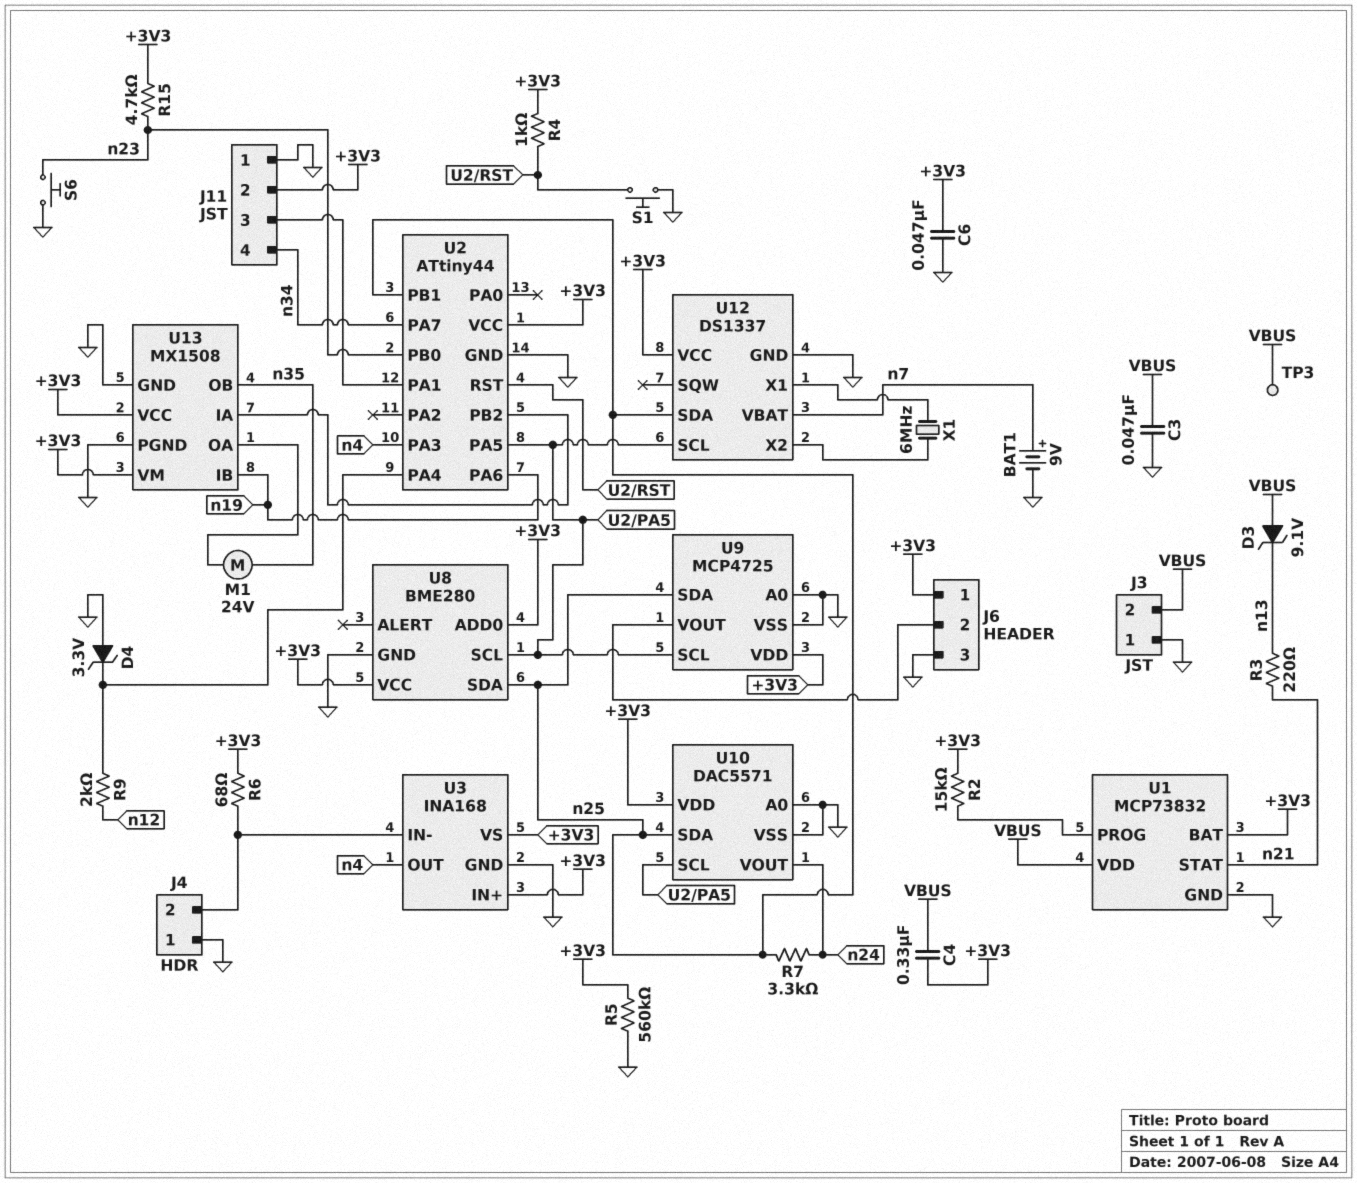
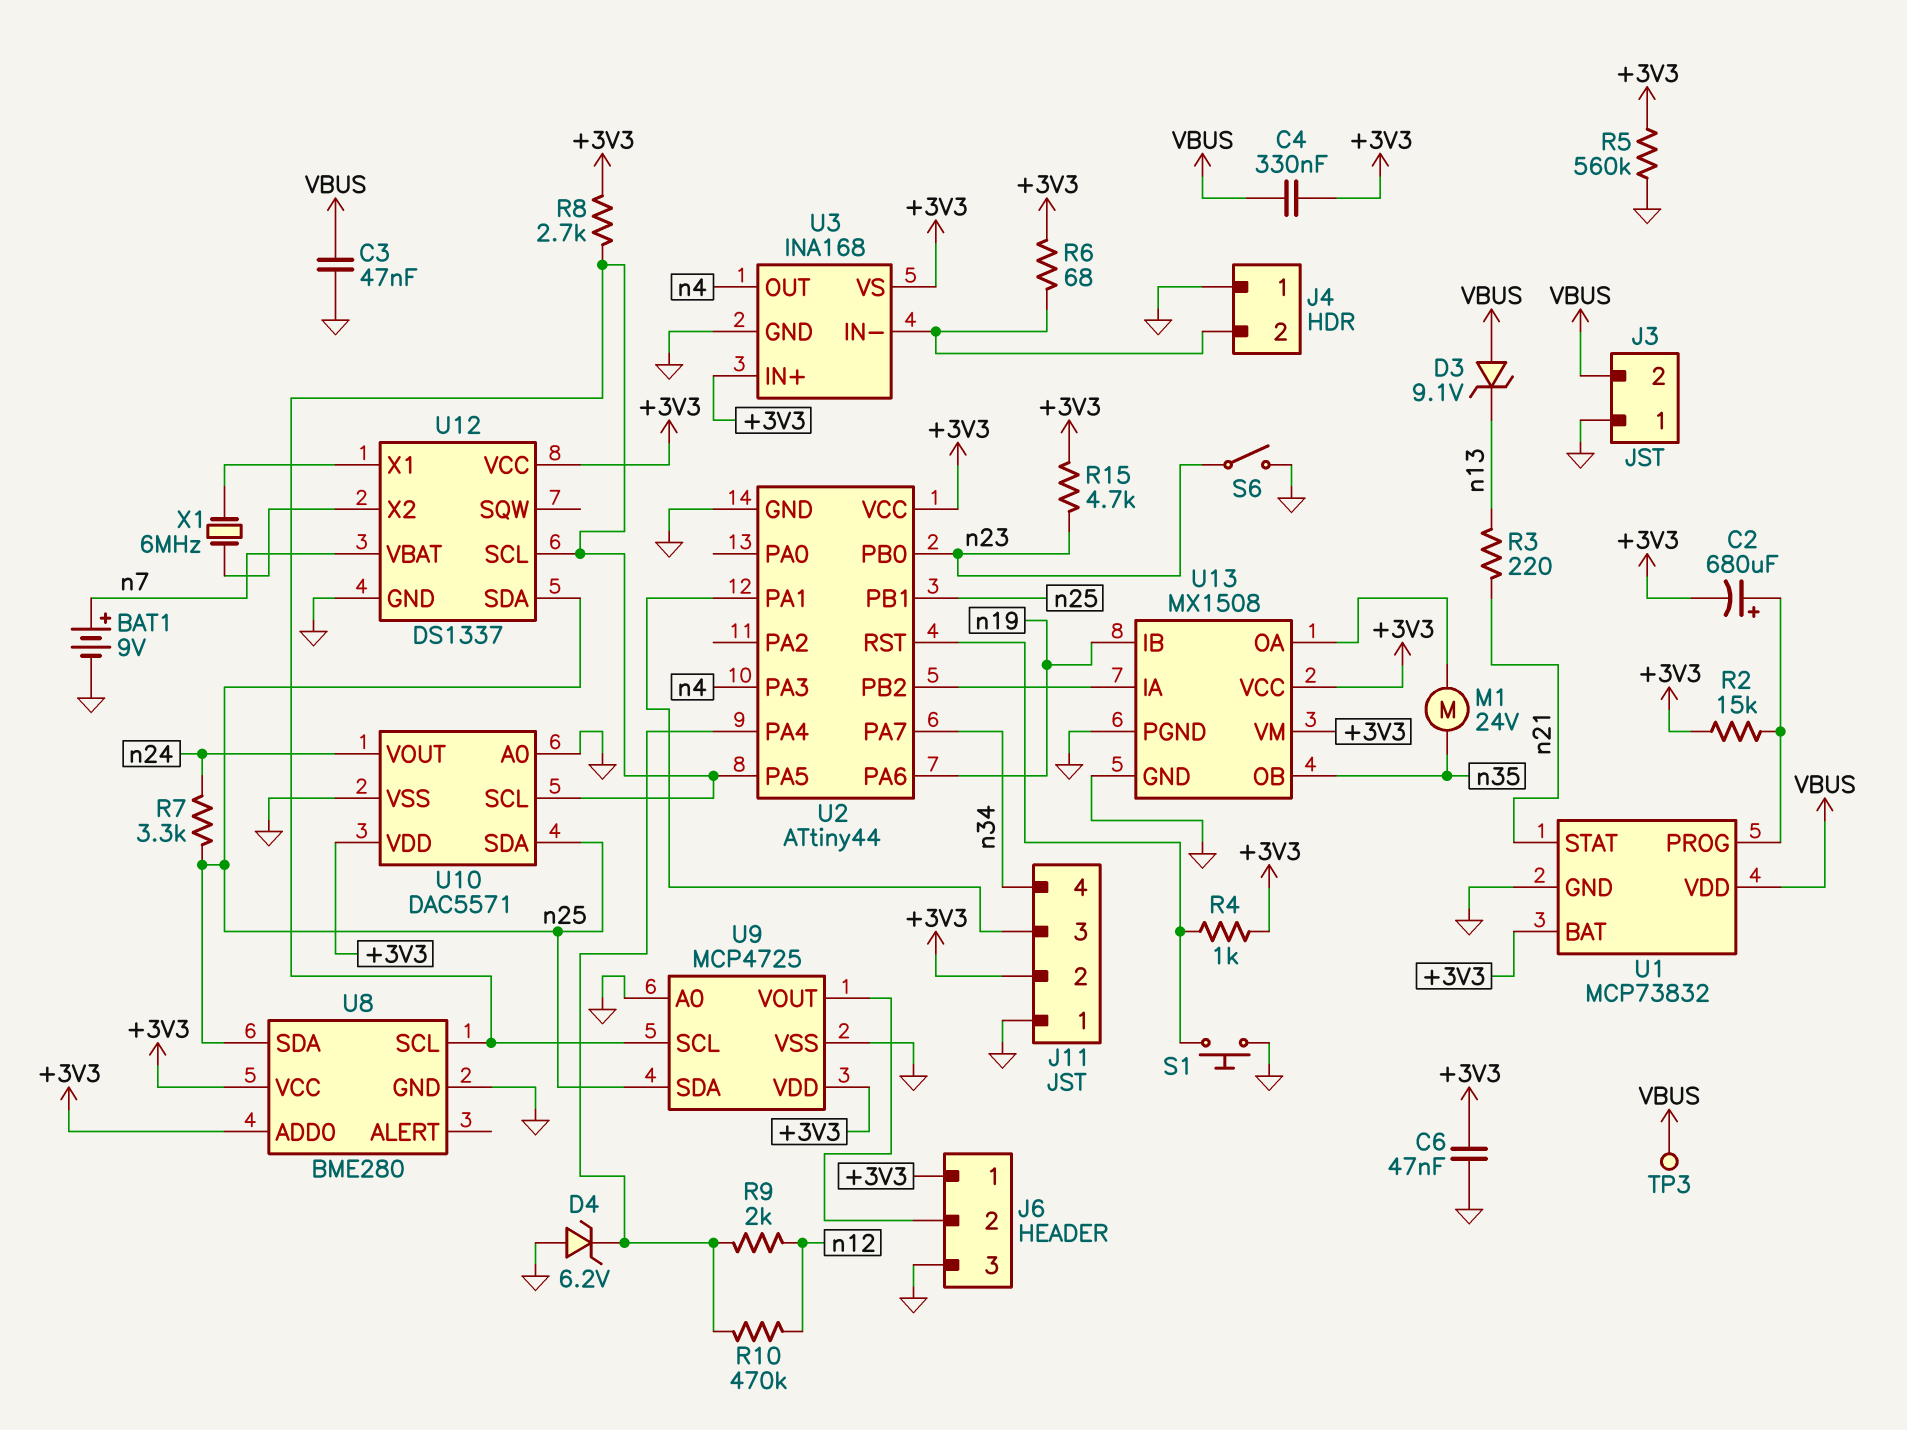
C2: none -> 680uF (plus U1/PROG, minus +3V3)
D4: zener 3.3V (A GND, K U2/PA4) -> zener 6.2V (A GND, K U2/PA4)
R8: none -> 2.7k (+3V3, U2/PA5)
R10: none -> 470k (U2/PA4, n12)
S6: button (GND, n23) -> switch (GND, n23)

